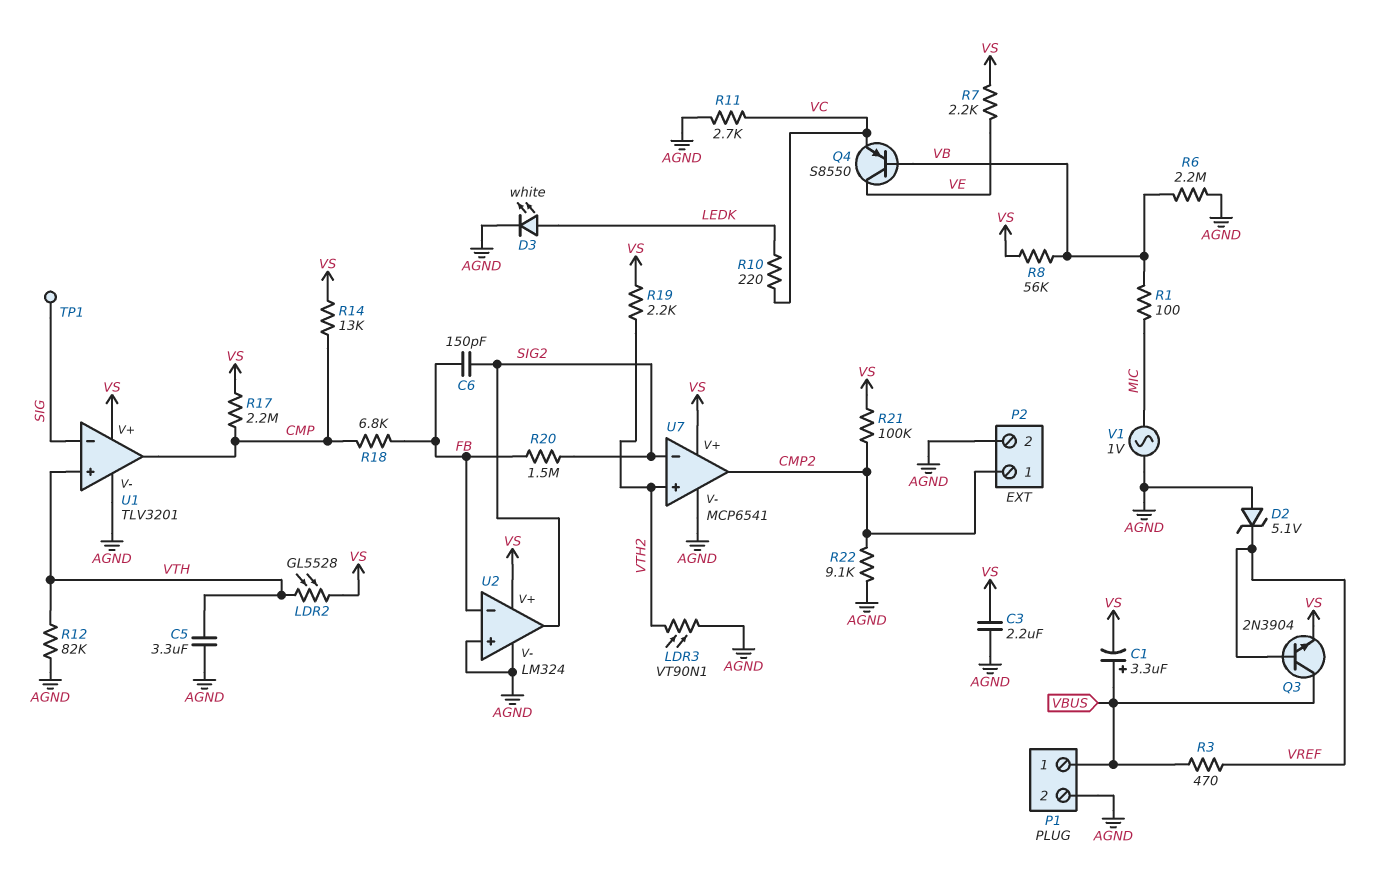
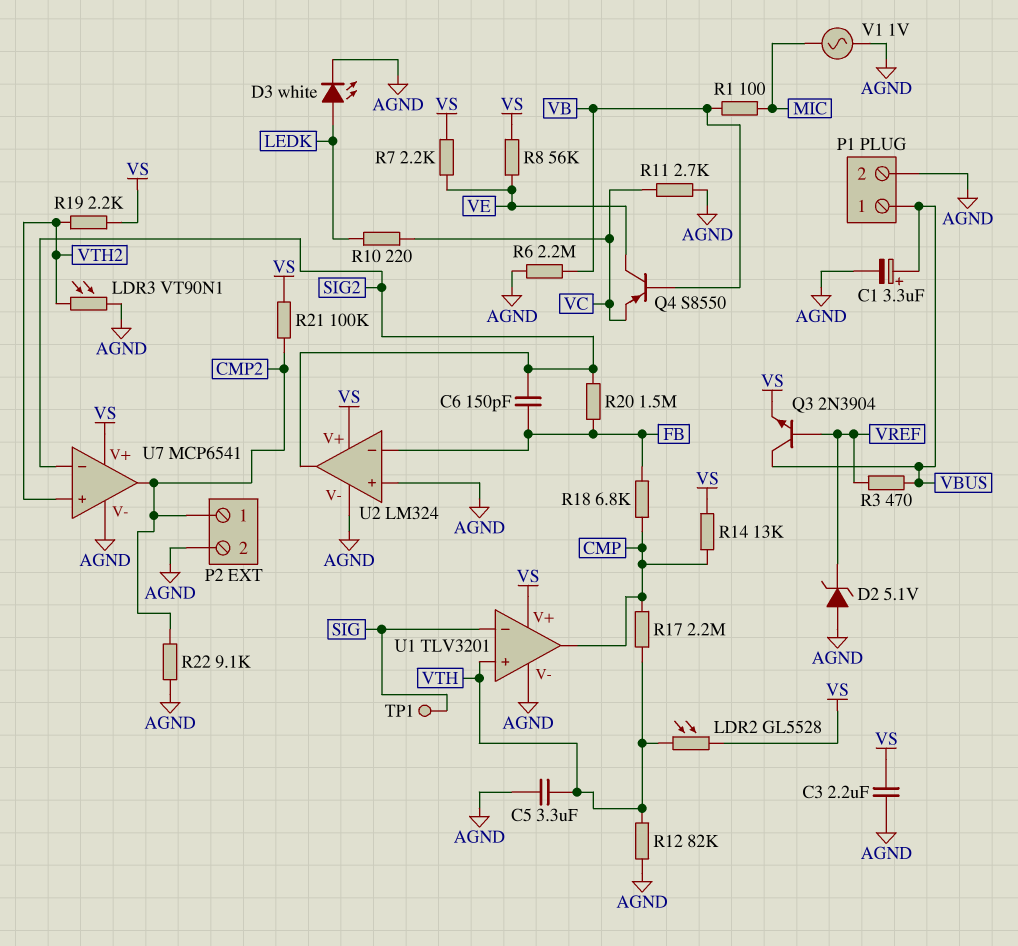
C1: 3.3uF (plus VBUS, minus VS) -> 3.3uF (plus VBUS, minus AGND)
R8: 56k (VB, VS) -> 56k (VE, VS)
R17: 2.2M (CMP, VS) -> 2.2M (CMP, VTH)

